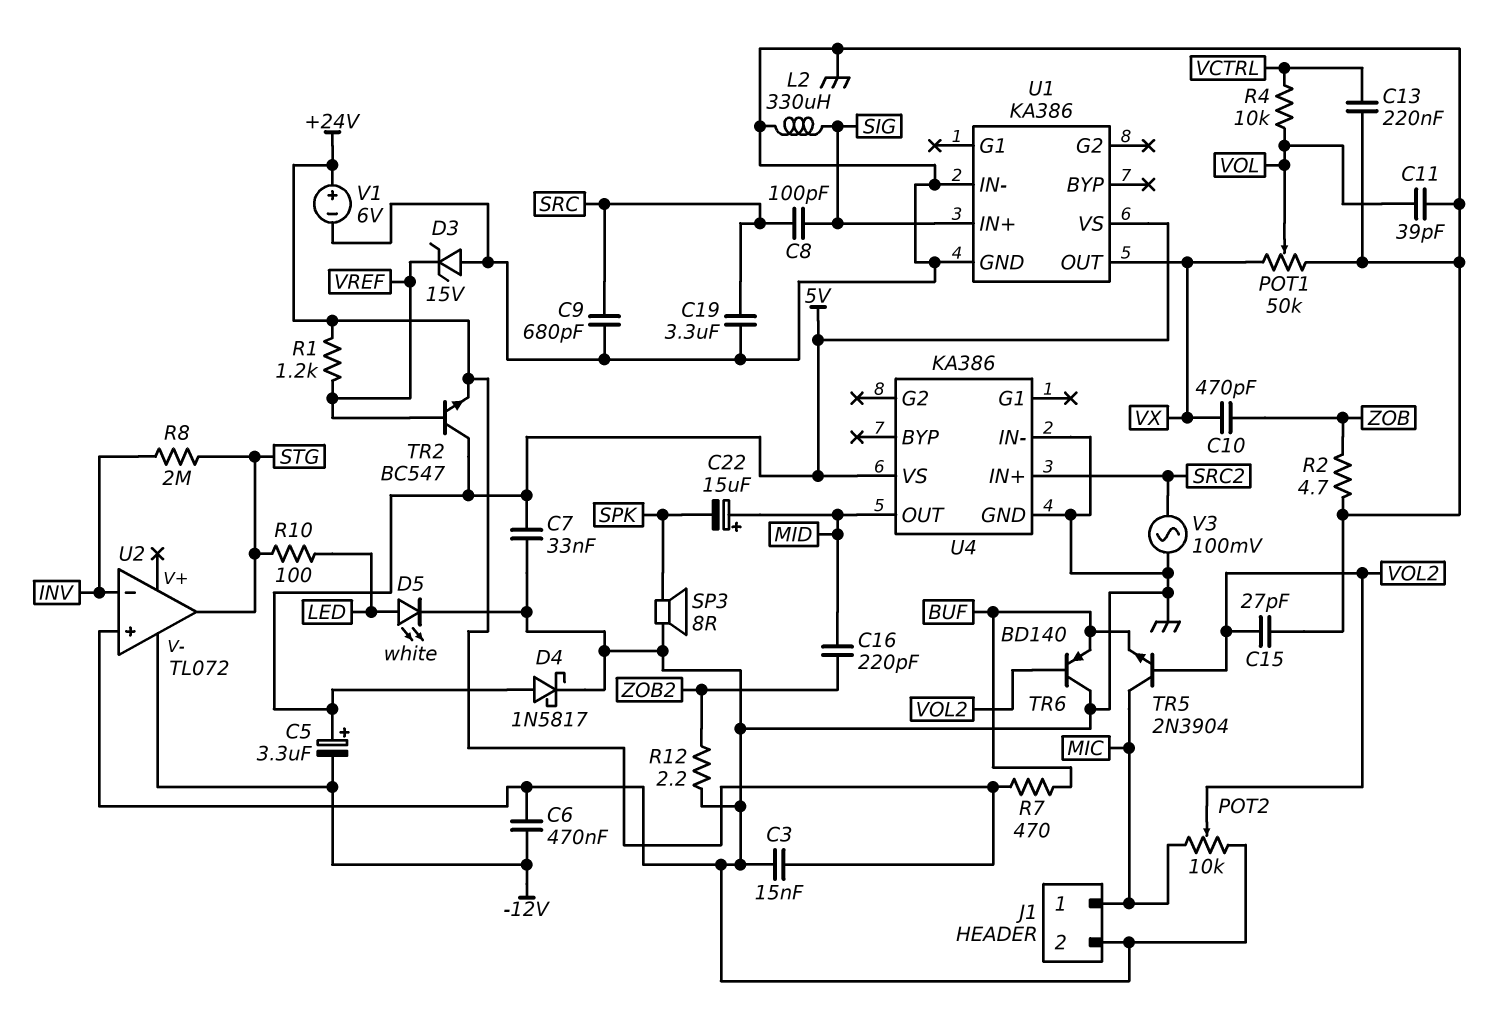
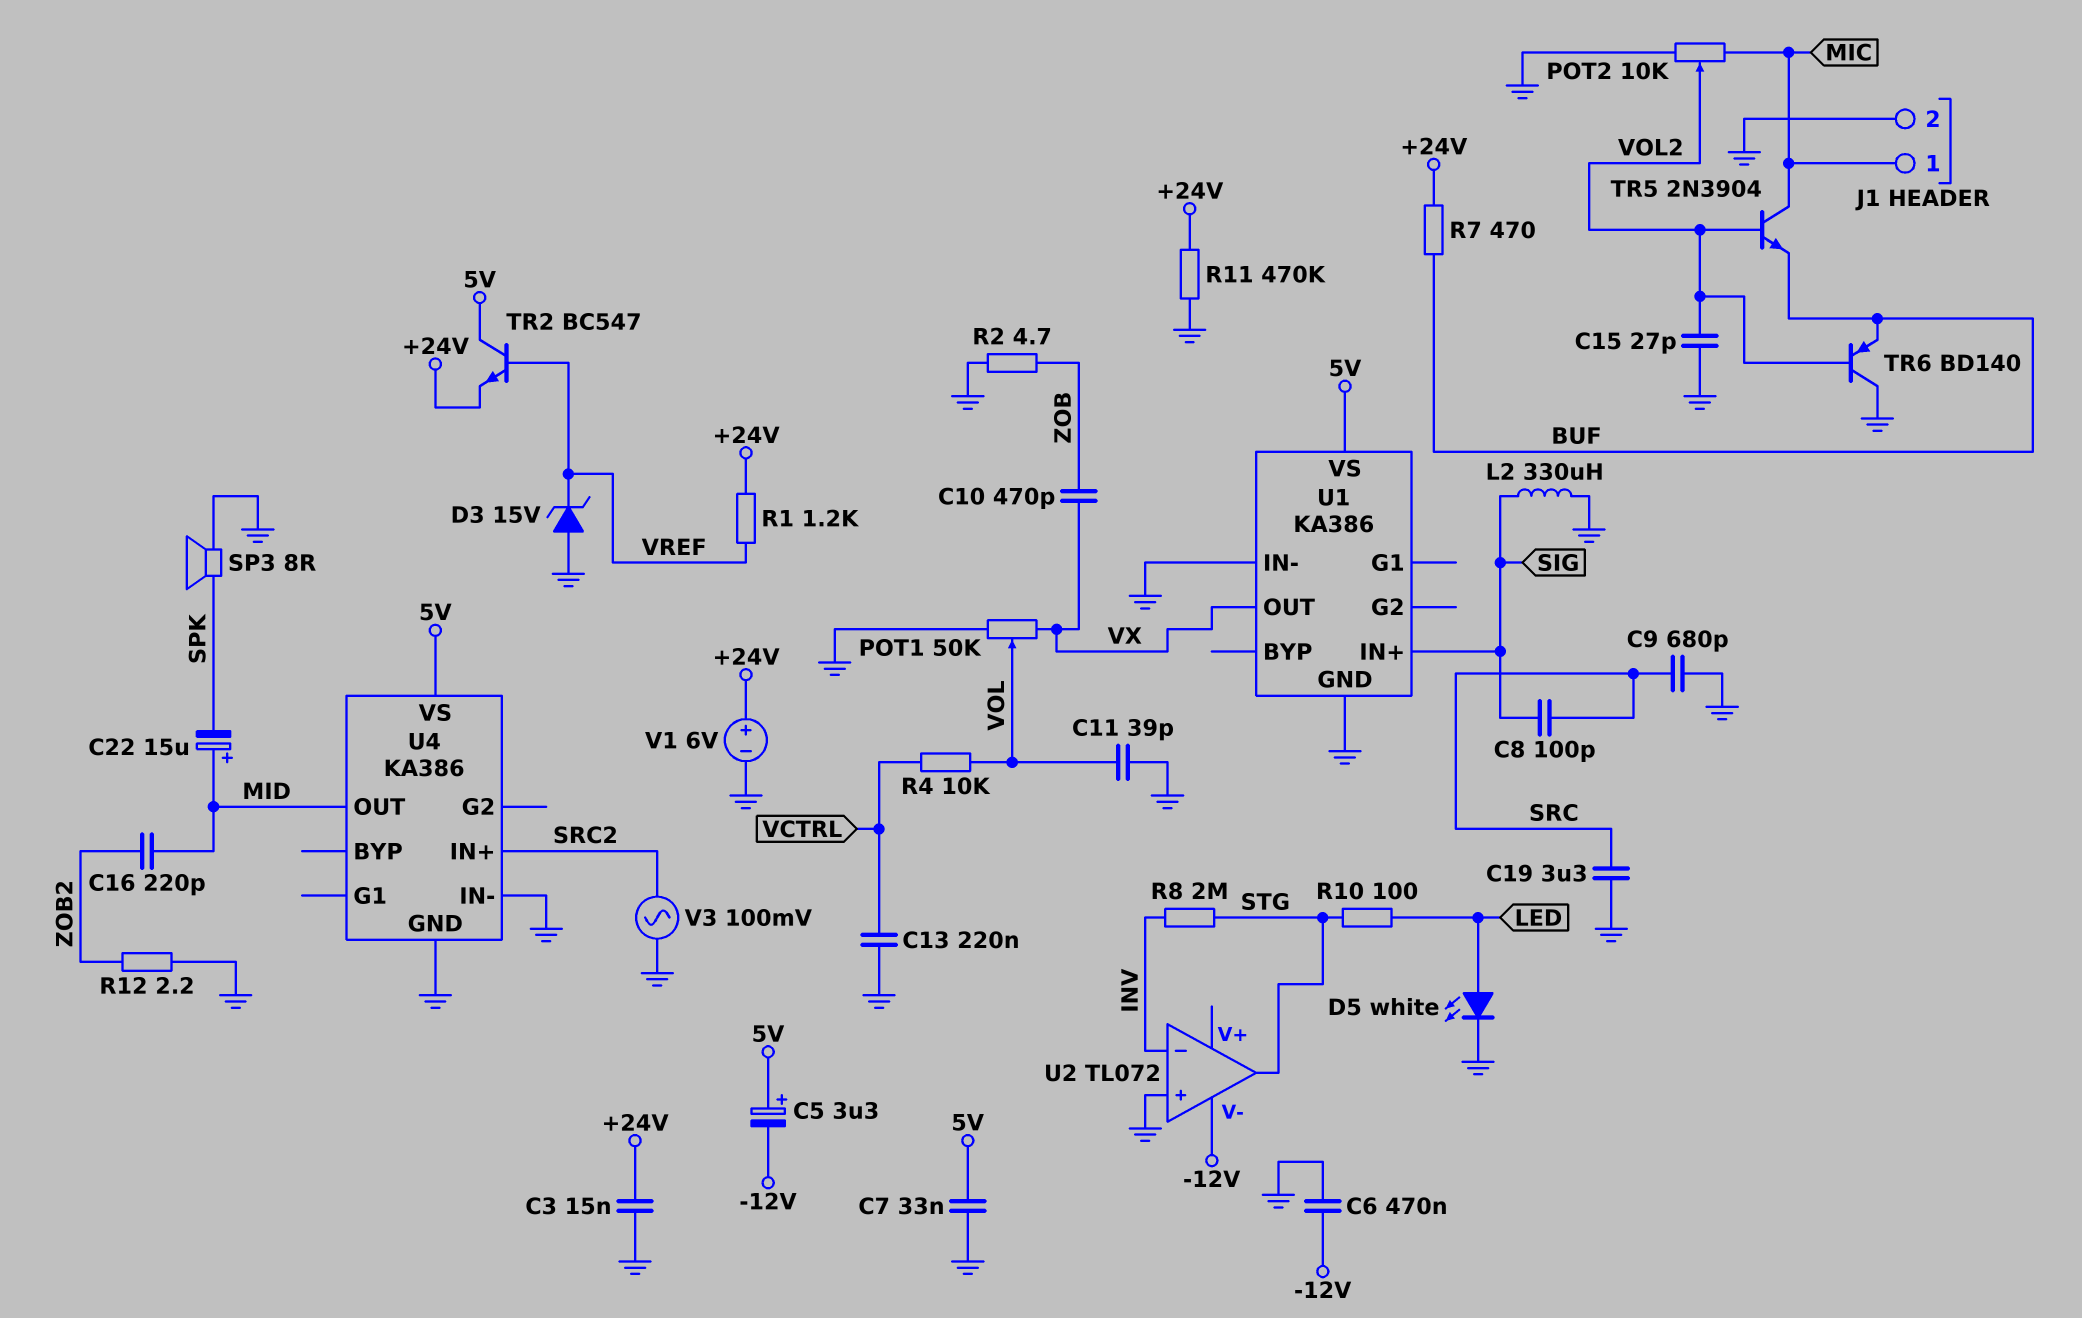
D4: schottky 1N5817 (A 5V, K GND) -> none
R11: none -> 470k (+24V, GND)

